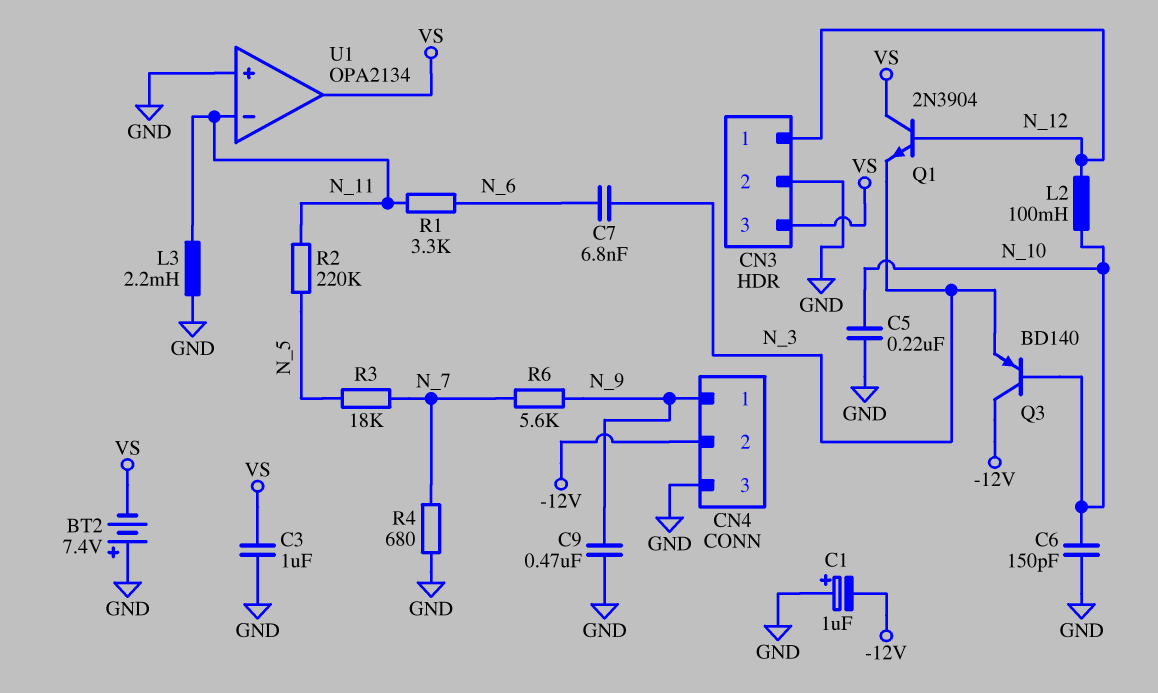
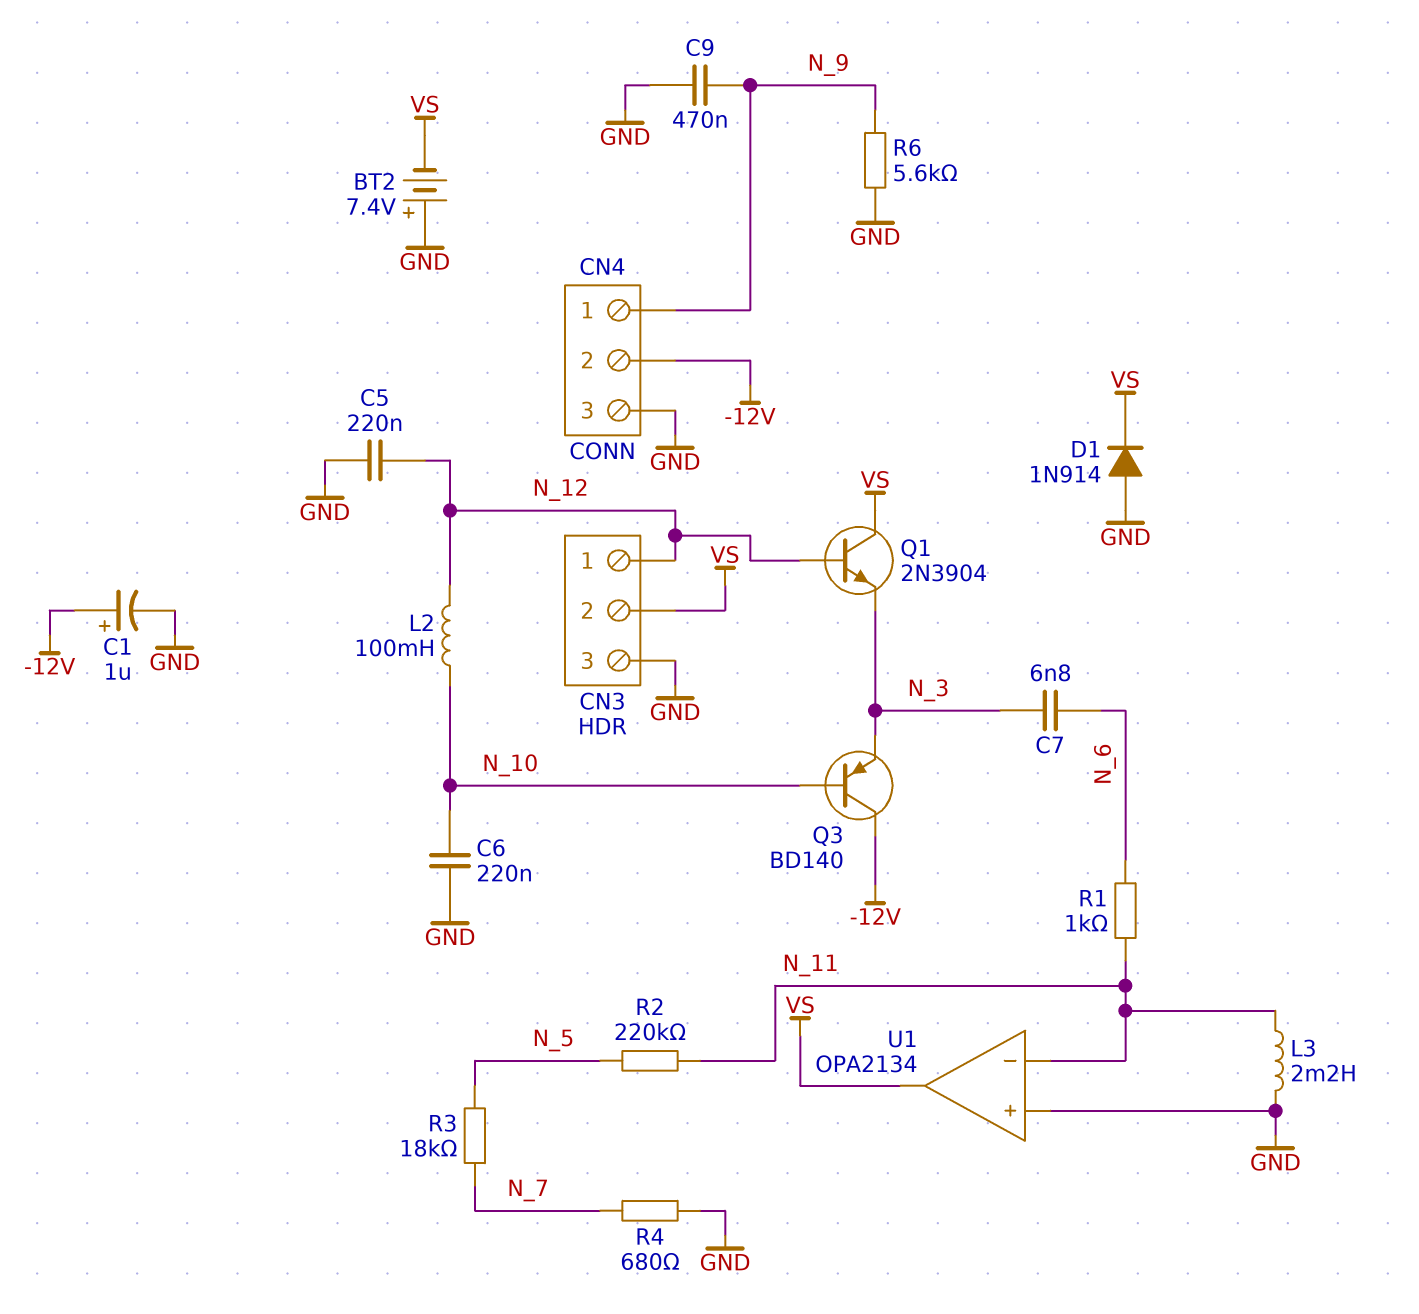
C1: 1uF (plus GND, minus -12V) -> 1uF (plus -12V, minus GND)
C3: 1uF (GND, VS) -> none
C5: 220nF (GND, N_10) -> 220nF (GND, N_12)
C6: 150pF (GND, N_10) -> 220nF (GND, N_10)
CN3 pin 2: GND -> VS
CN3 pin 3: VS -> GND
D1: none -> diode 1N914 (A GND, K VS)
R1: 3.3k (N_6, N_11) -> 1k (N_6, N_11)
R6: 5.6k (N_7, N_9) -> 5.6k (GND, N_9)

